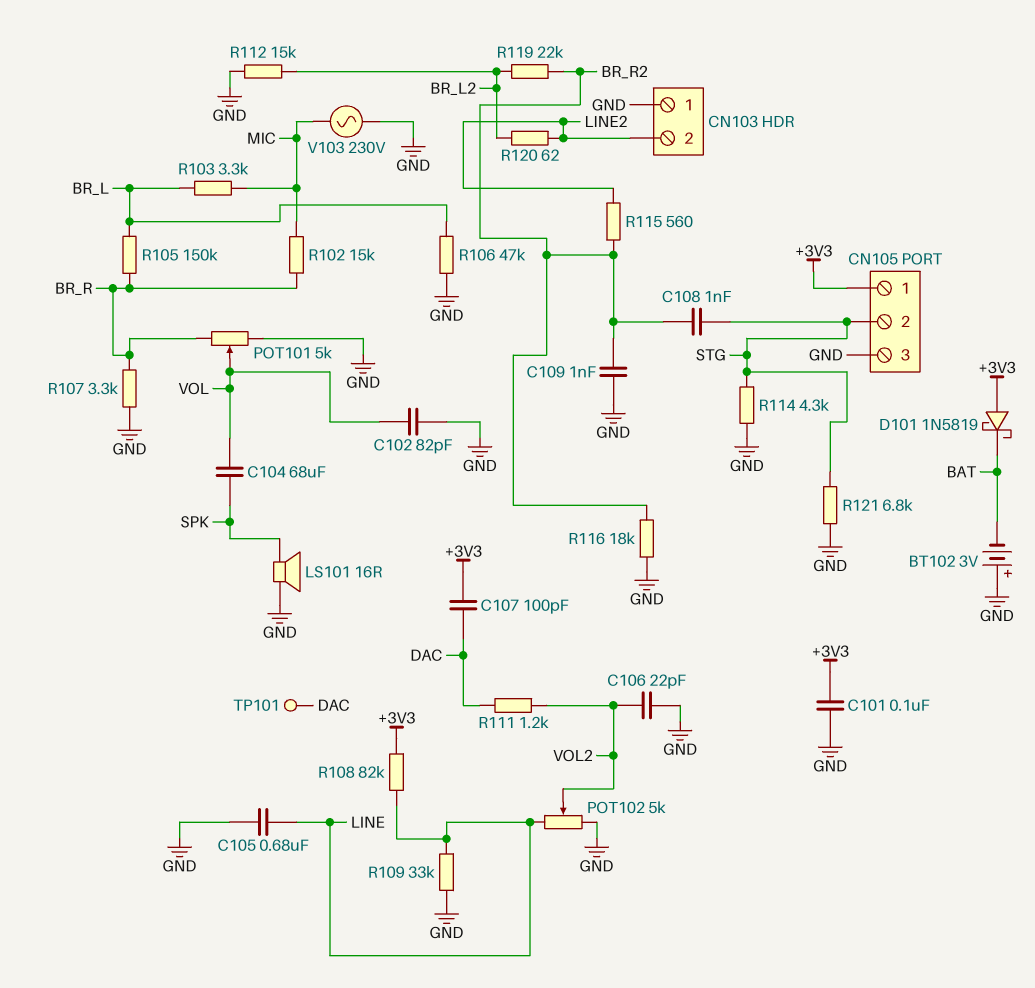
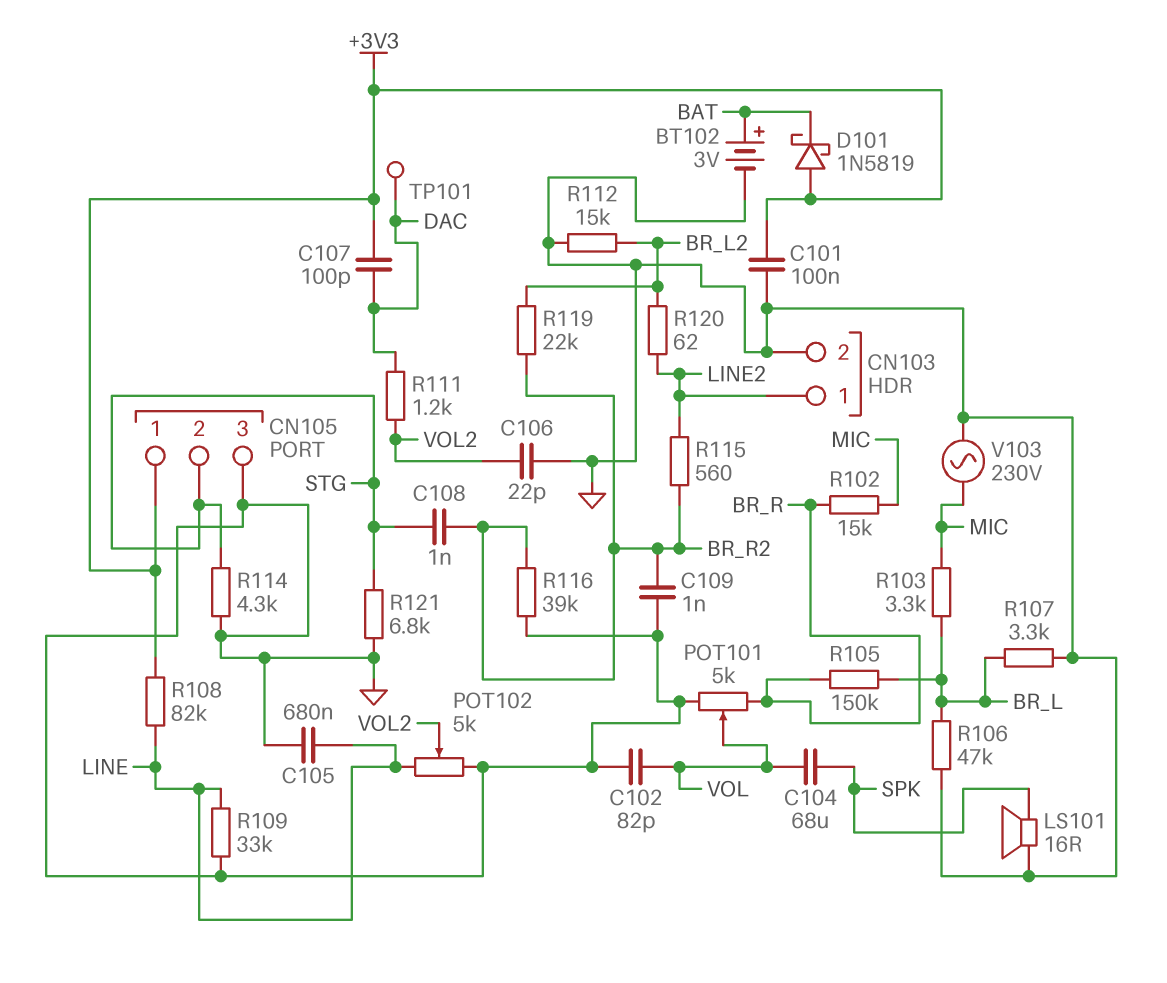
BT102: 3V (plus GND, minus BAT) -> 3V (plus BAT, minus GND)
CN103 pin 1: GND -> LINE2
CN103 pin 2: LINE2 -> GND
R107: 3.3k (BR_R, GND) -> 3.3k (BR_L, GND)
R116: 18k (BR_R2, GND) -> 39k (BR_R2, GND)

